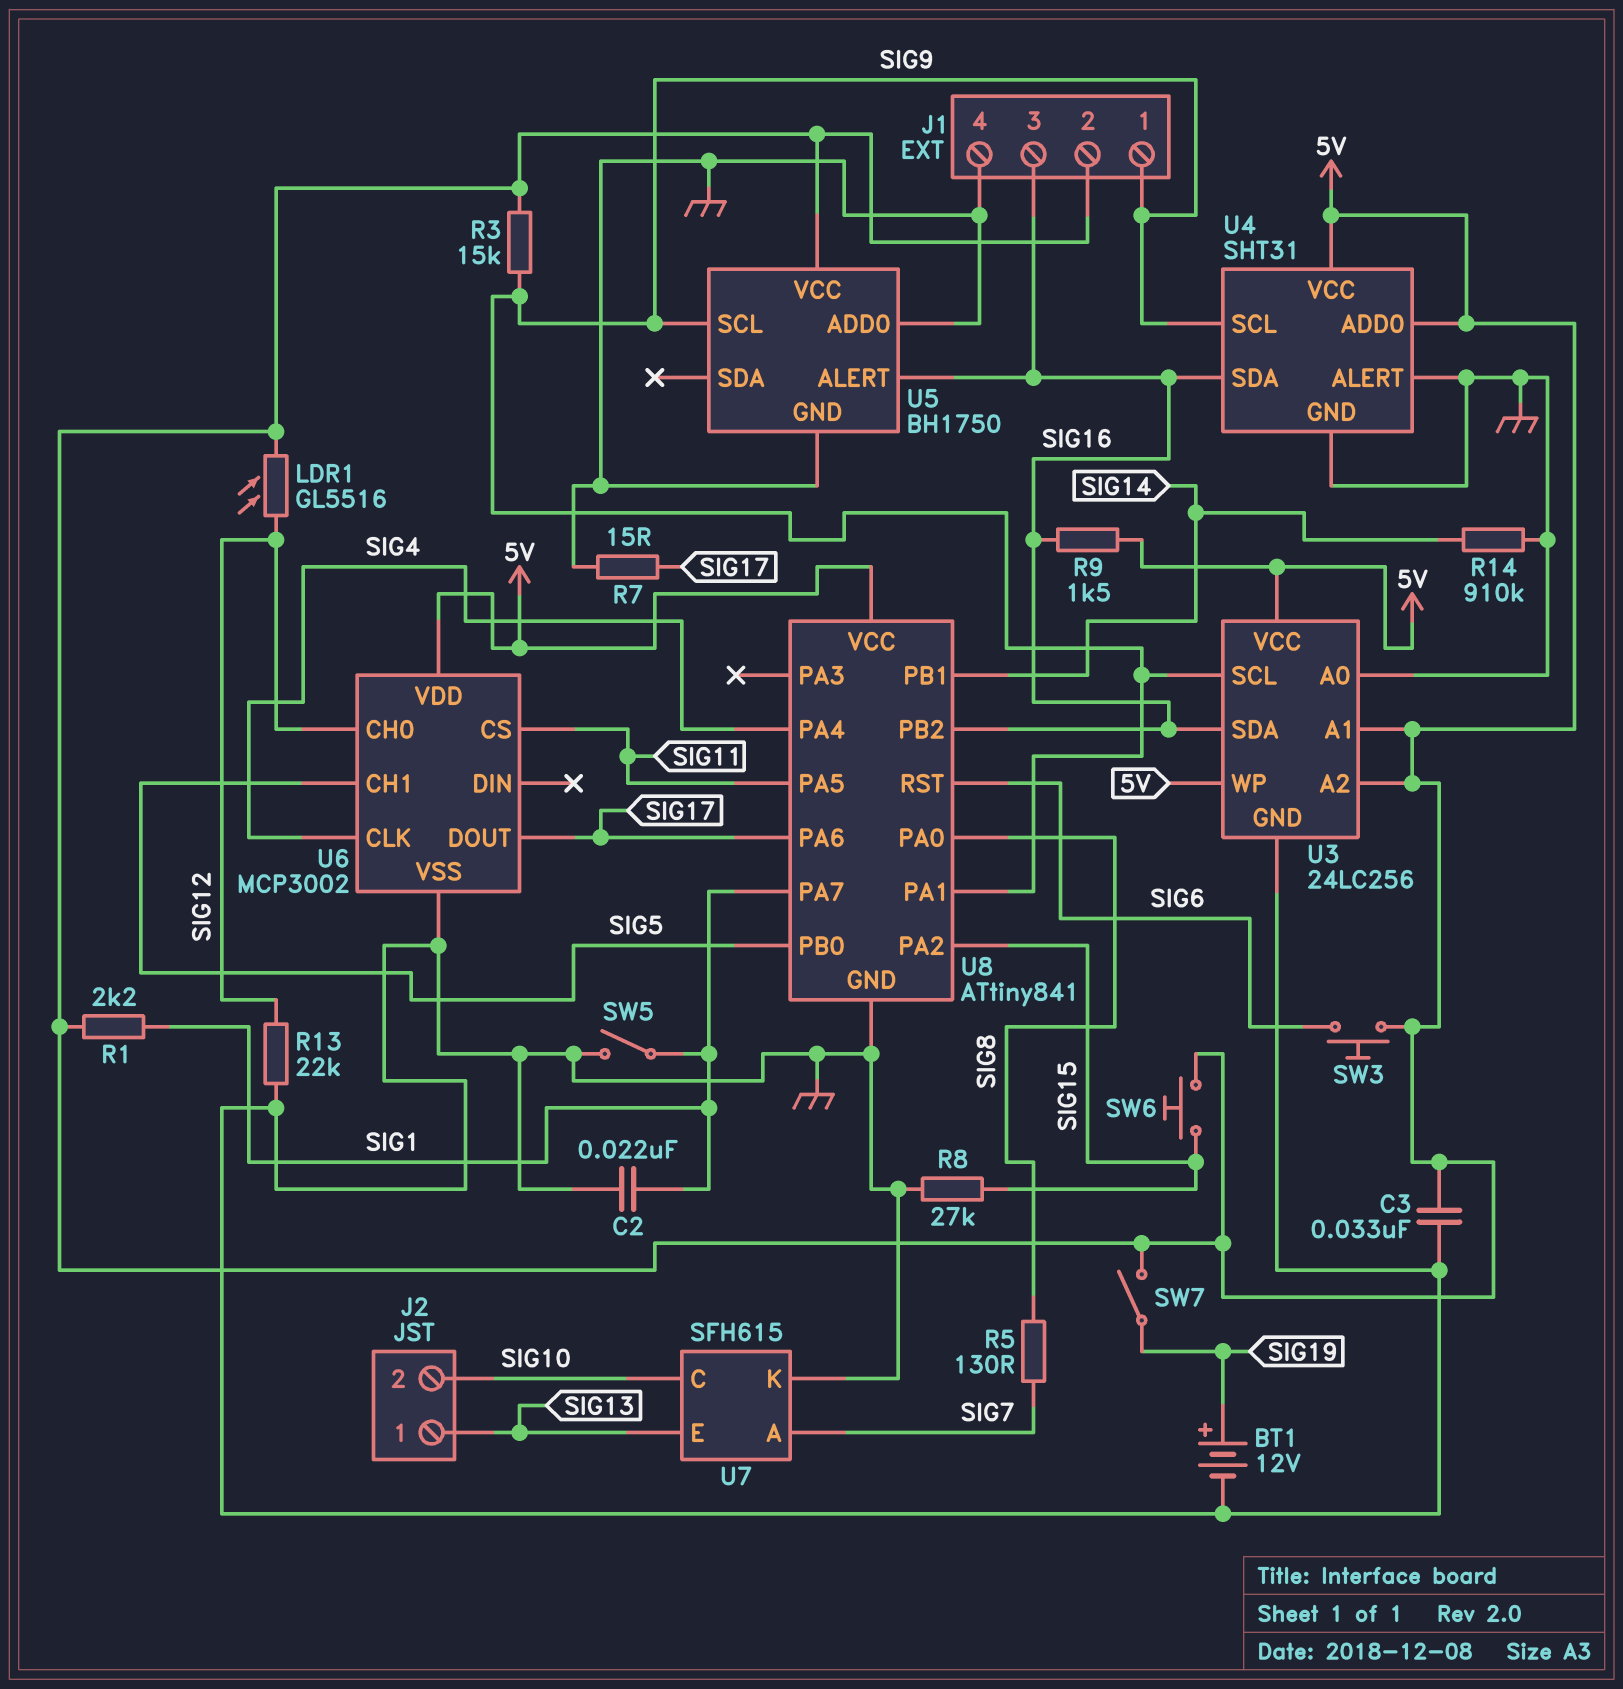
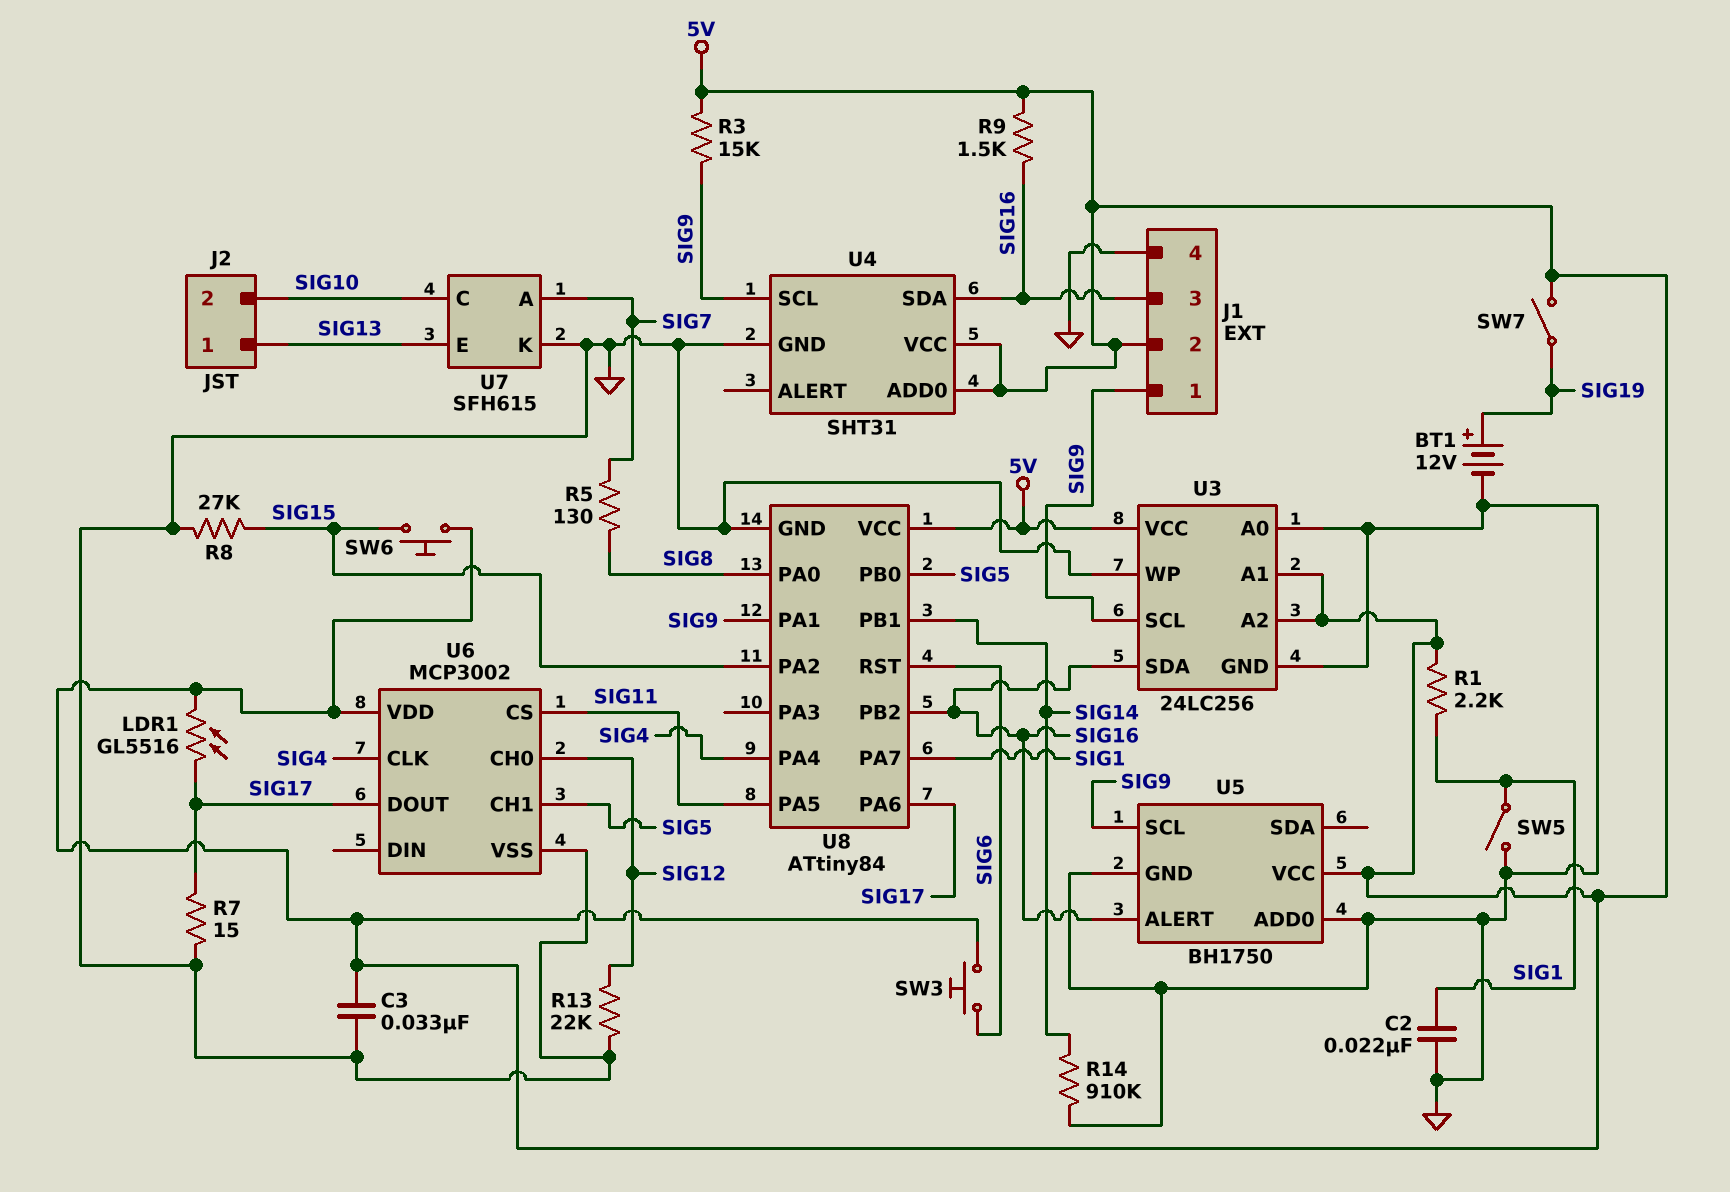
LDR1: GL5516 (5V, SIG12) -> GL5516 (5V, SIG17)
U3 pin WP: 5V -> GND
U4 pin ALERT: GND -> none
U8: ATtiny841 -> ATtiny84

